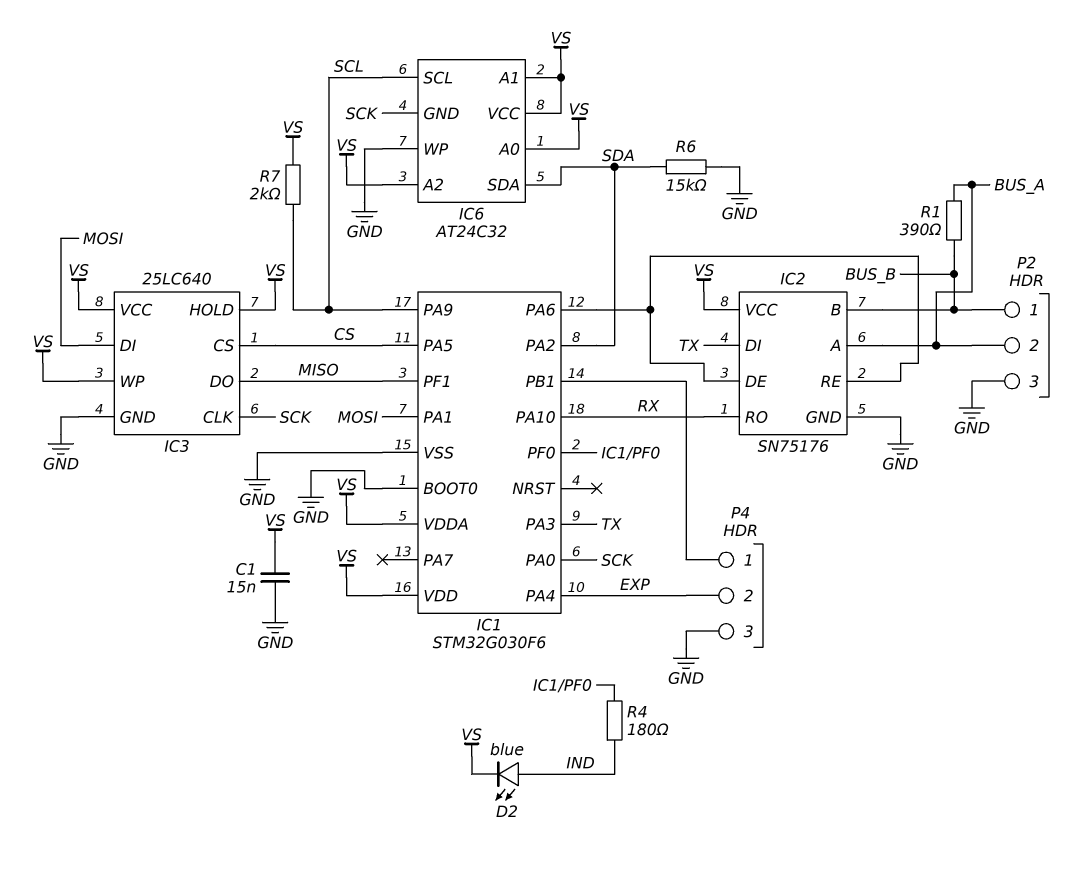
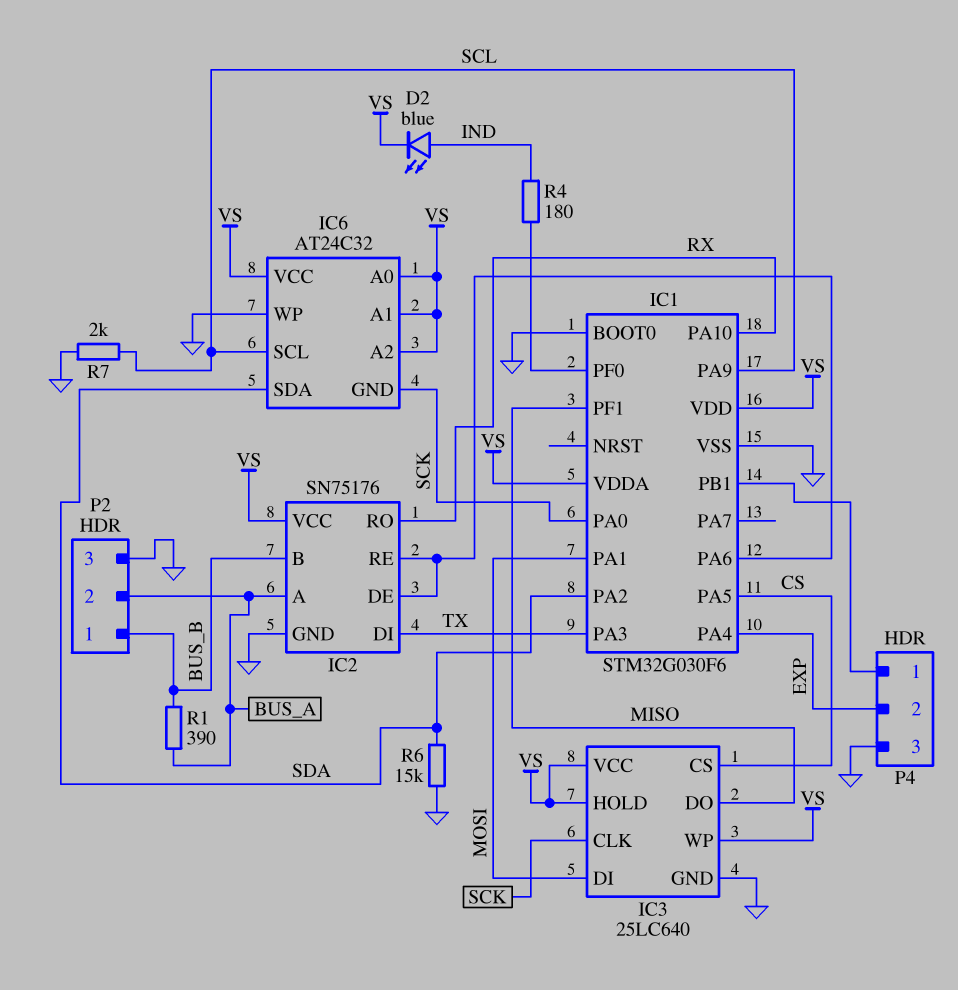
C1: 15nF (GND, VS) -> none
R7: 2k (SCL, VS) -> 2k (GND, SCL)

